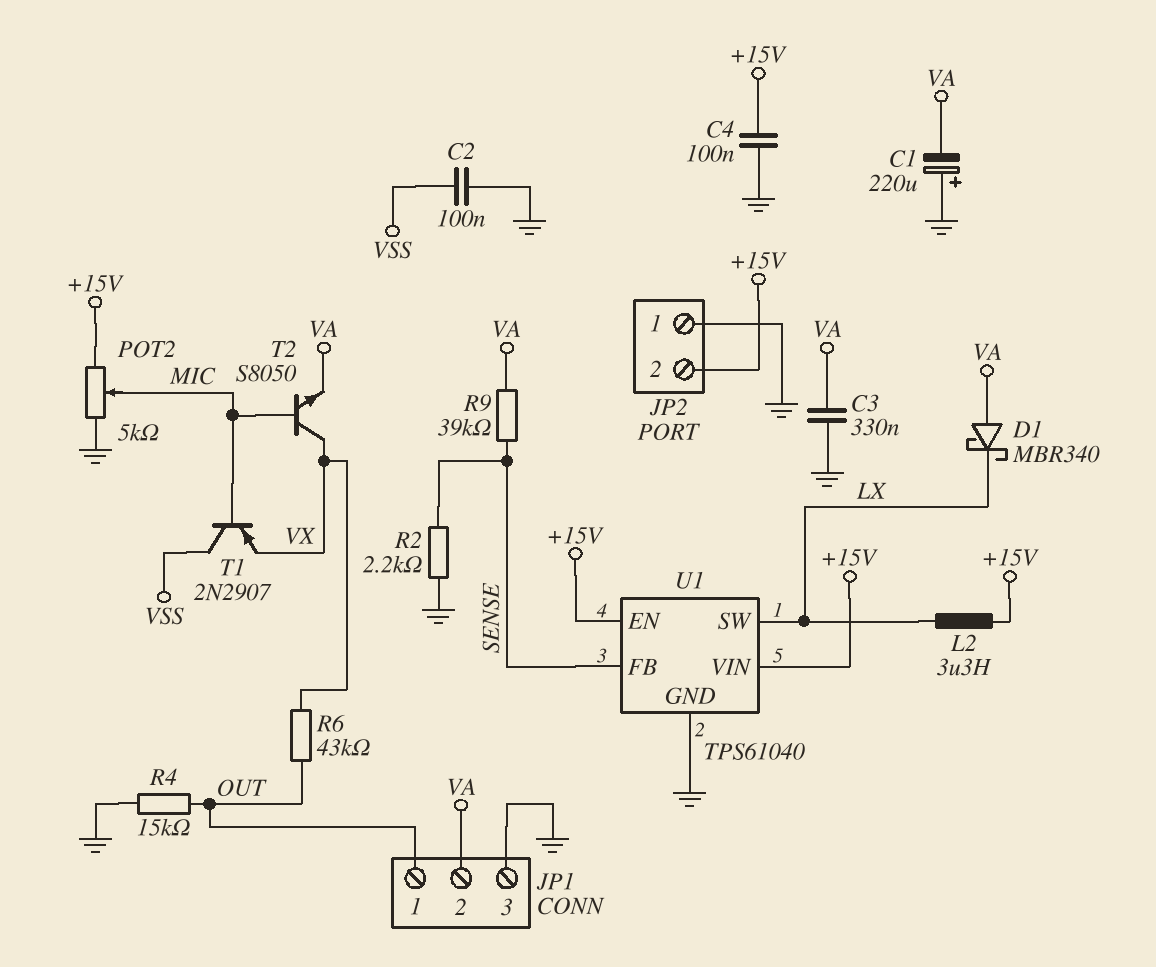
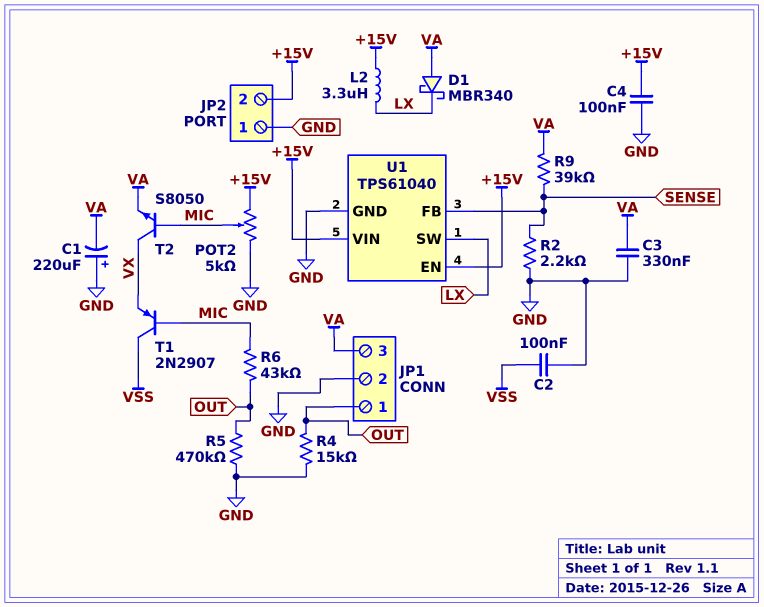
JP1 pin 2: VA -> GND
JP1 pin 3: GND -> VA
R5: none -> 470k (GND, OUT)
R6: 43k (OUT, VX) -> 43k (MIC, OUT)

